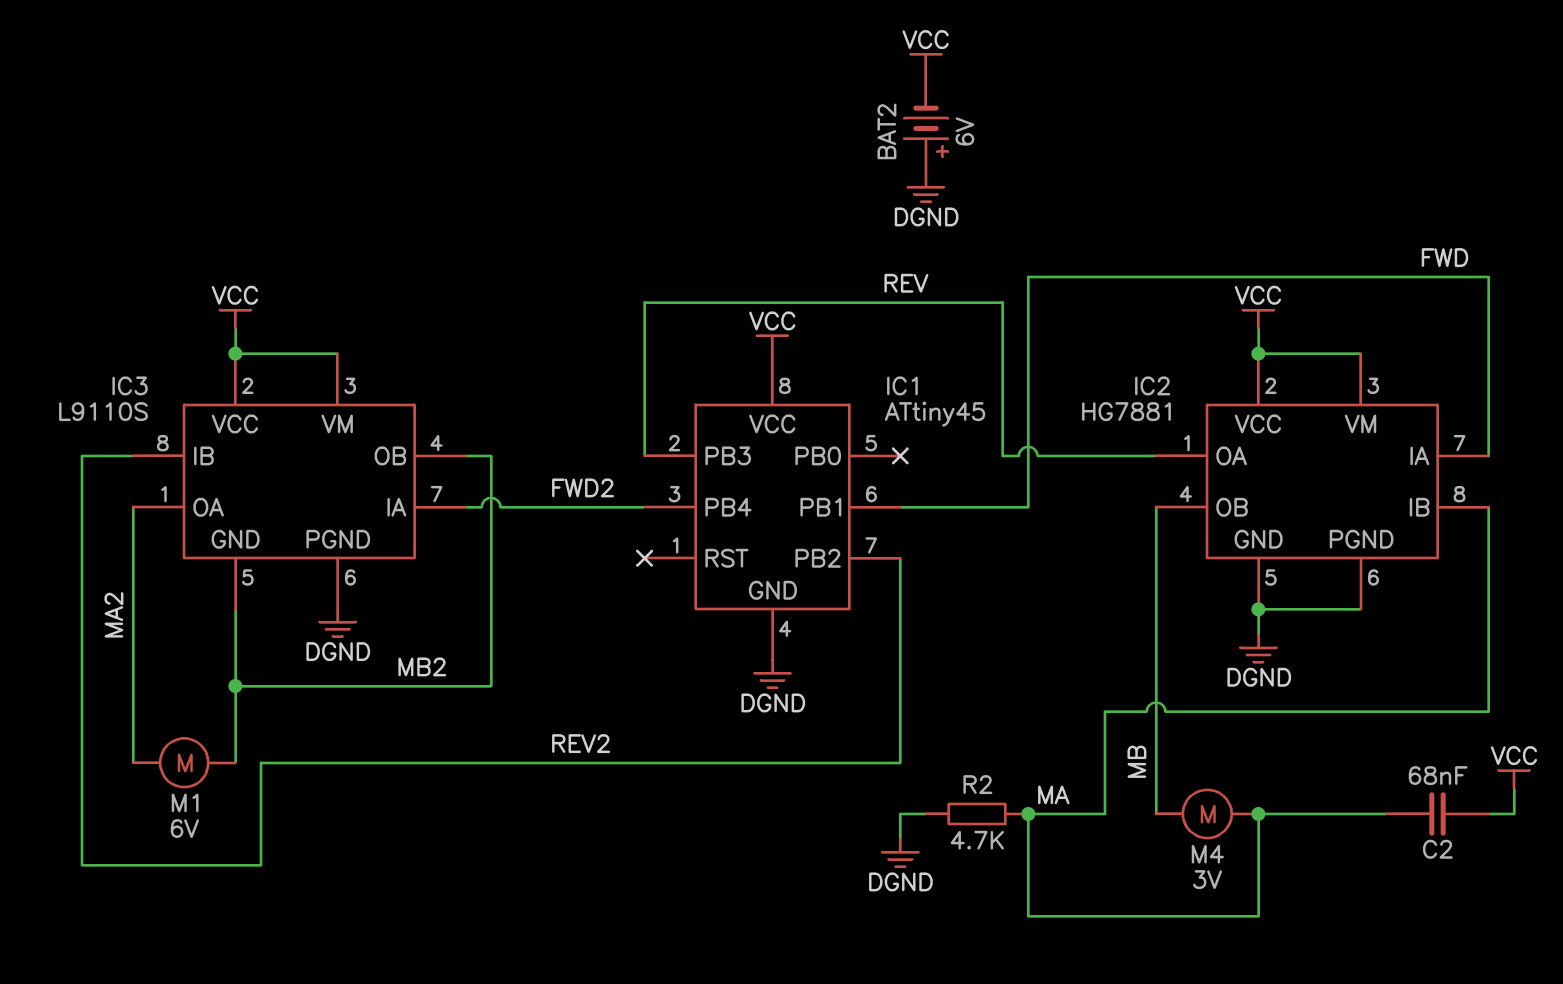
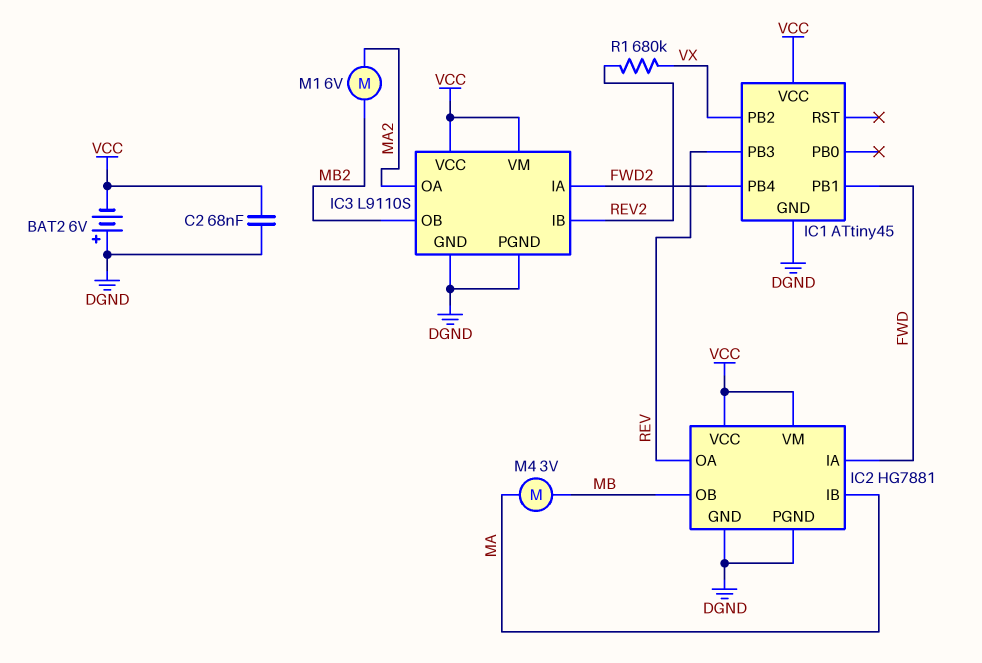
C2: 68nF (MA, VCC) -> 68nF (DGND, VCC)
IC1 pin PB2: REV2 -> VX
IC3 pin GND: MB2 -> DGND
R1: none -> 680k (REV2, VX)
R2: 4.7k (DGND, MA) -> none

